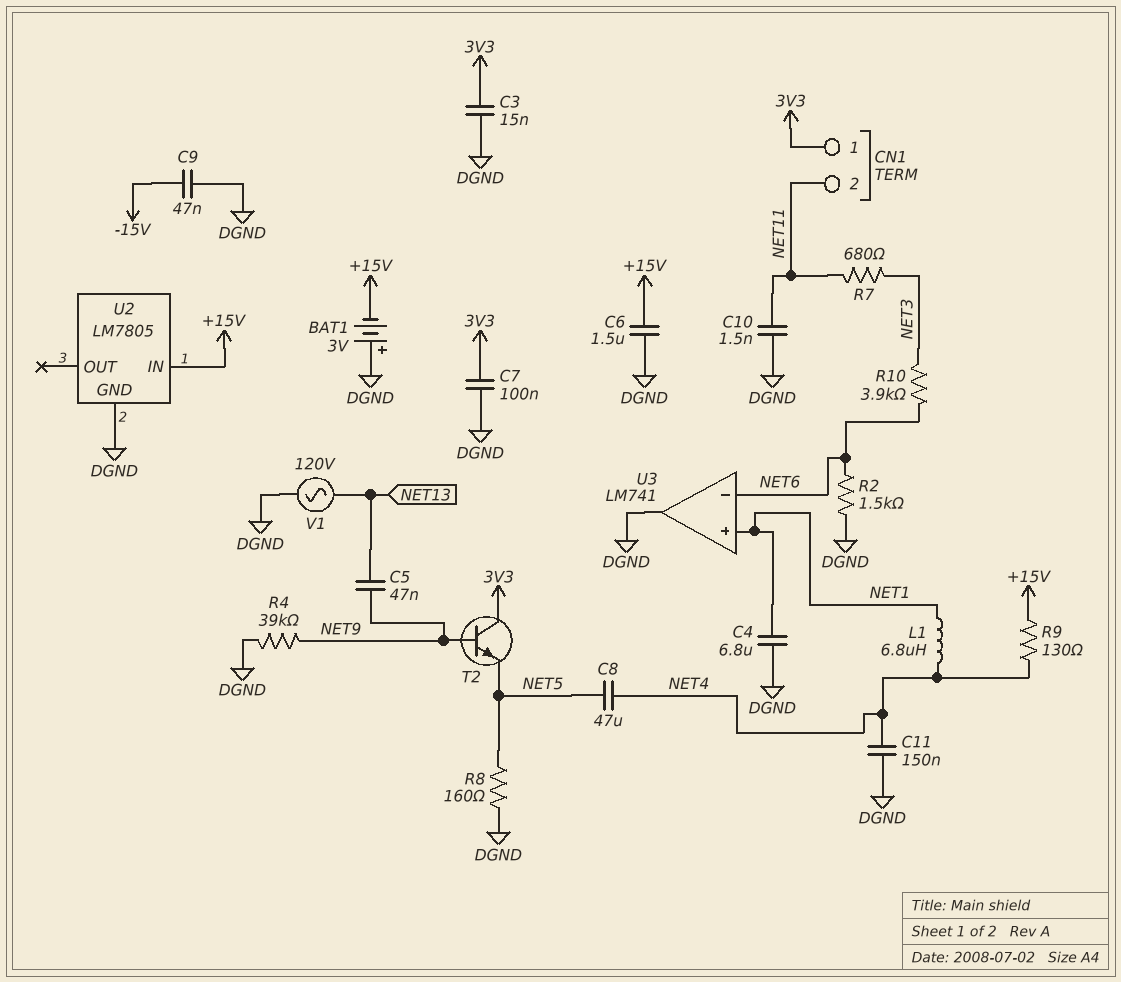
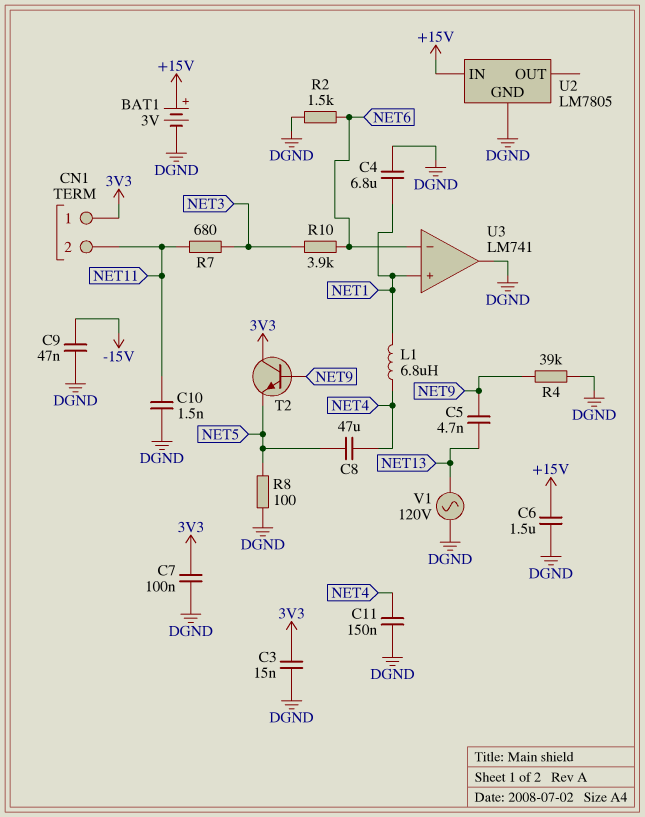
BAT1: 3V (plus DGND, minus +15V) -> 3V (plus +15V, minus DGND)
C5: 47nF (NET9, NET13) -> 4.7nF (NET9, NET13)
R8: 160 (DGND, NET5) -> 100 (DGND, NET5)
R9: 130 (+15V, NET4) -> none

